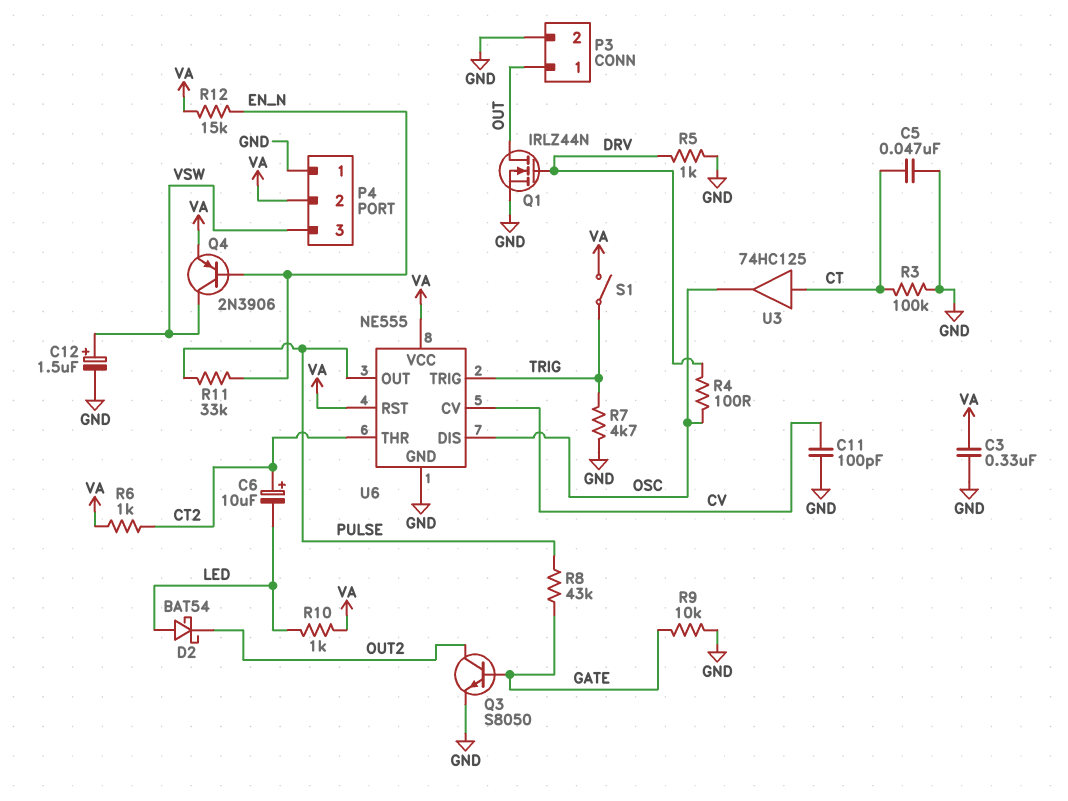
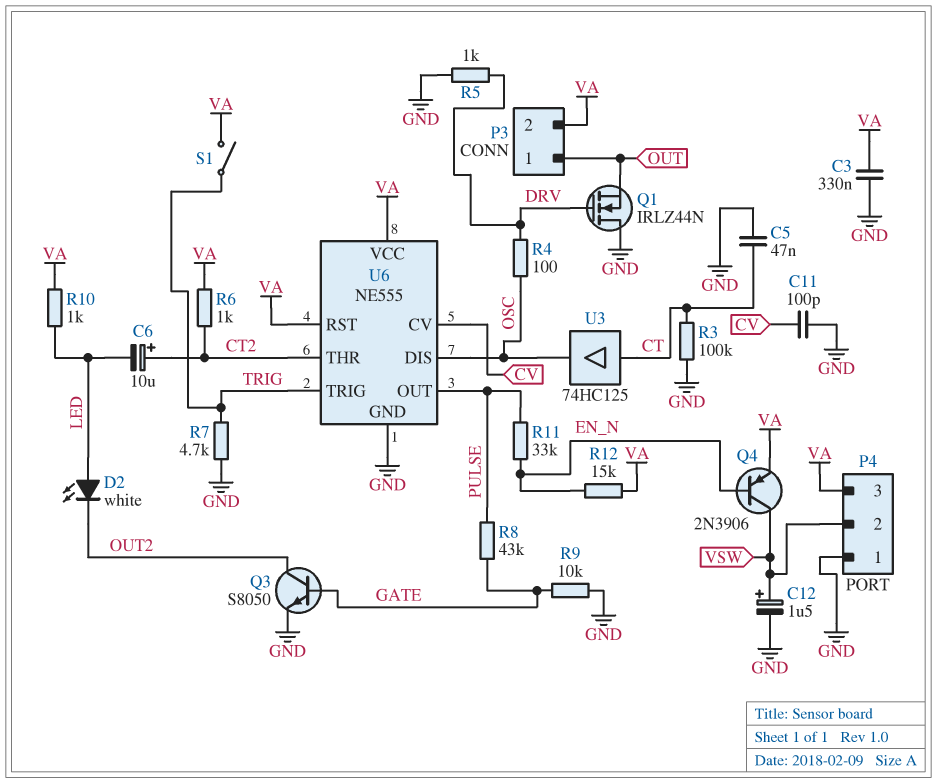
D2: schottky BAT54 (A LED, K OUT2) -> LED white (A LED, K OUT2)
P3 pin 2: GND -> VA
P4 pin 2: VA -> VSW
P4 pin 3: VSW -> VA
Q1: NMOS IRLZ44N (G DRV, D OUT, S GND) -> NMOS IRLZ44N (G DRV, D GND, S OUT)

